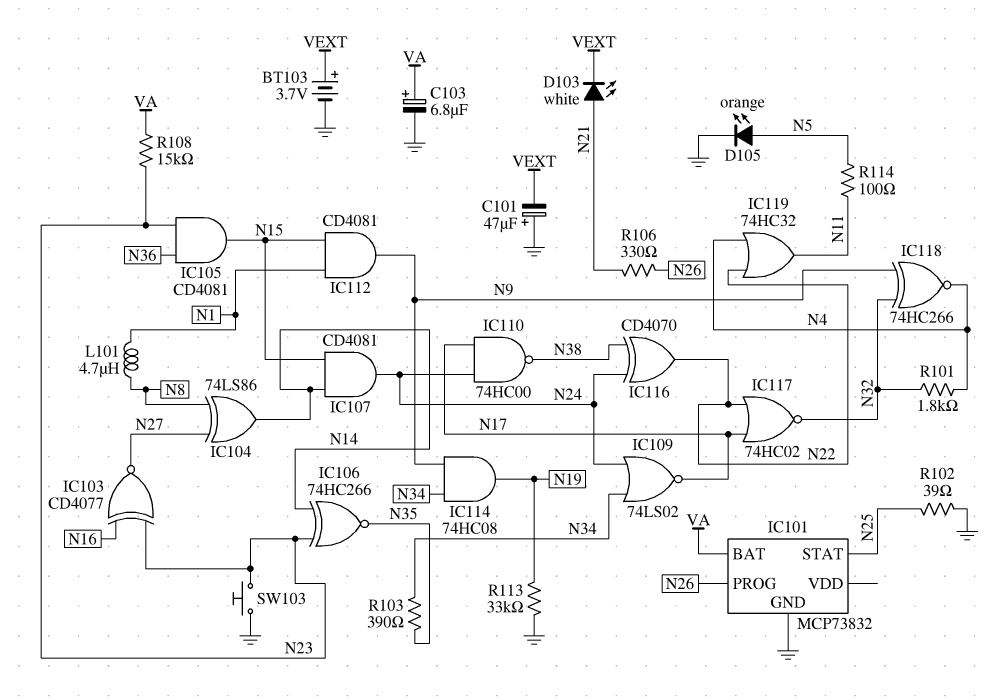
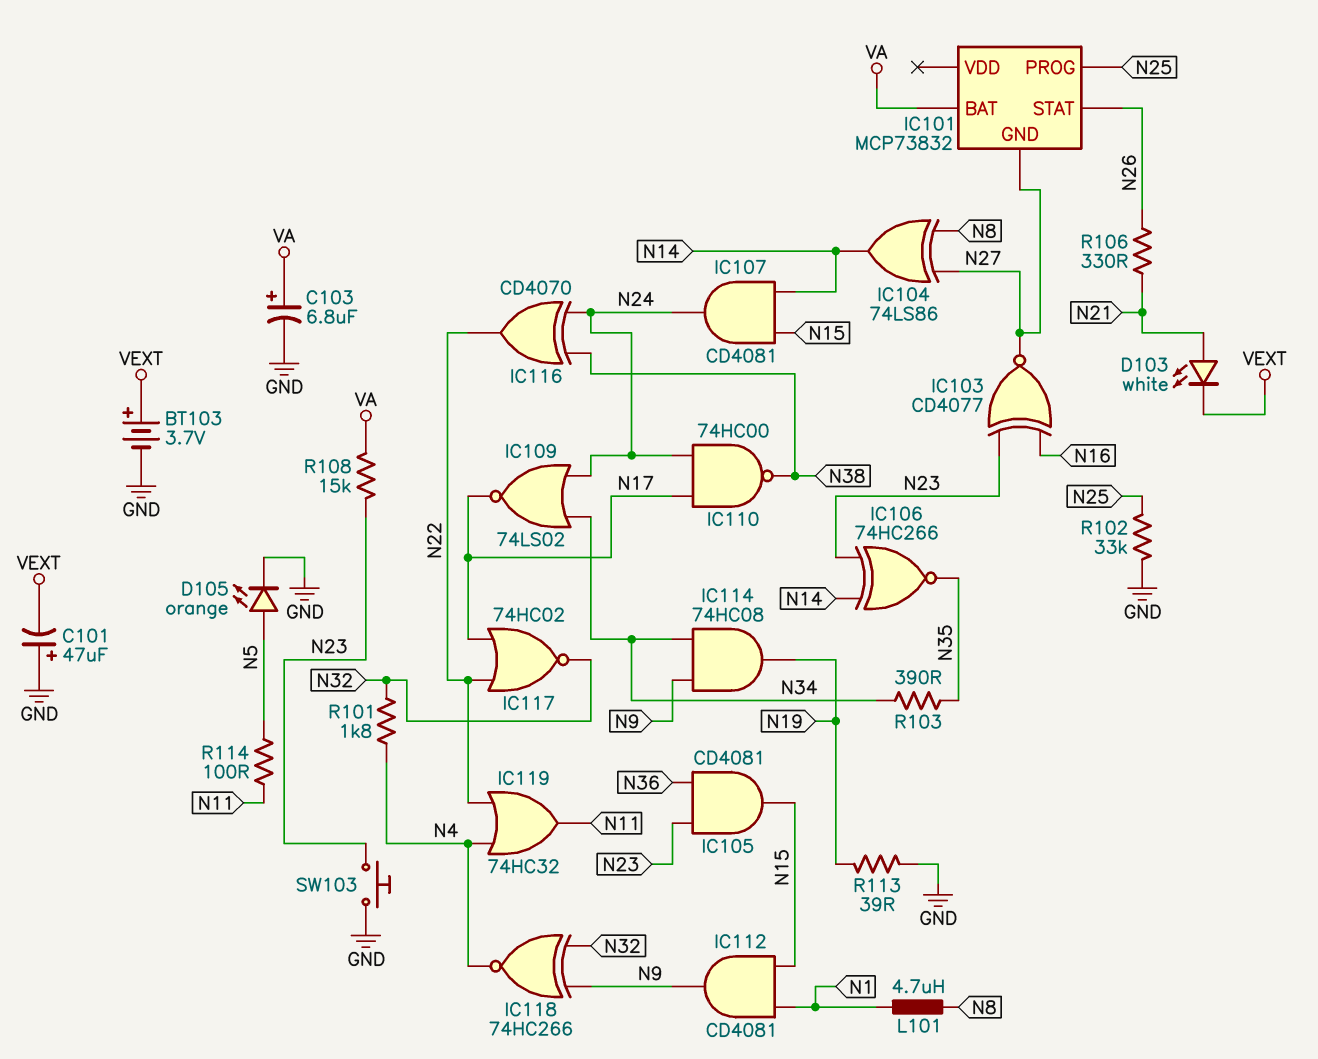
IC101 pin GND: GND -> N27
IC101 pin PROG: N26 -> N25
IC101 pin STAT: N25 -> N26
R102: 39 (GND, N25) -> 33k (GND, N25)
R113: 33k (GND, N19) -> 39 (GND, N19)

